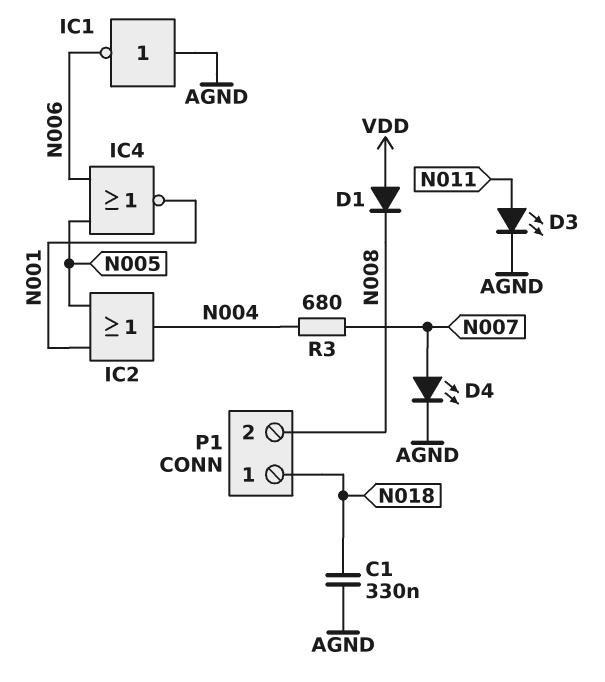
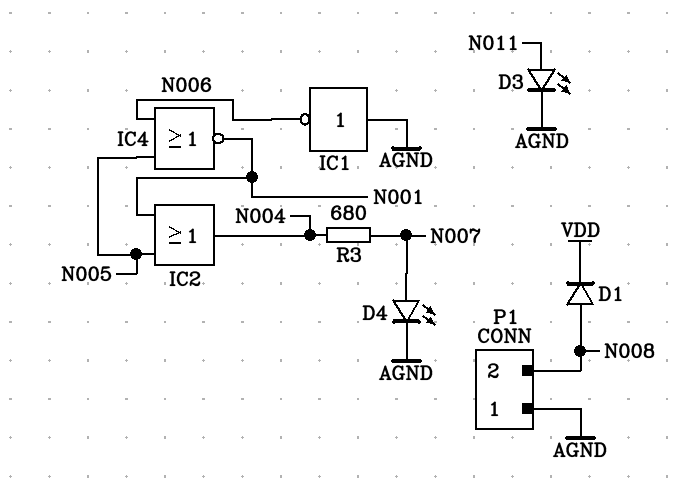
C1: 330nF (AGND, N018) -> none
D1: diode (A VDD, K N008) -> diode (A N008, K VDD)
P1 pin 1: N018 -> AGND

